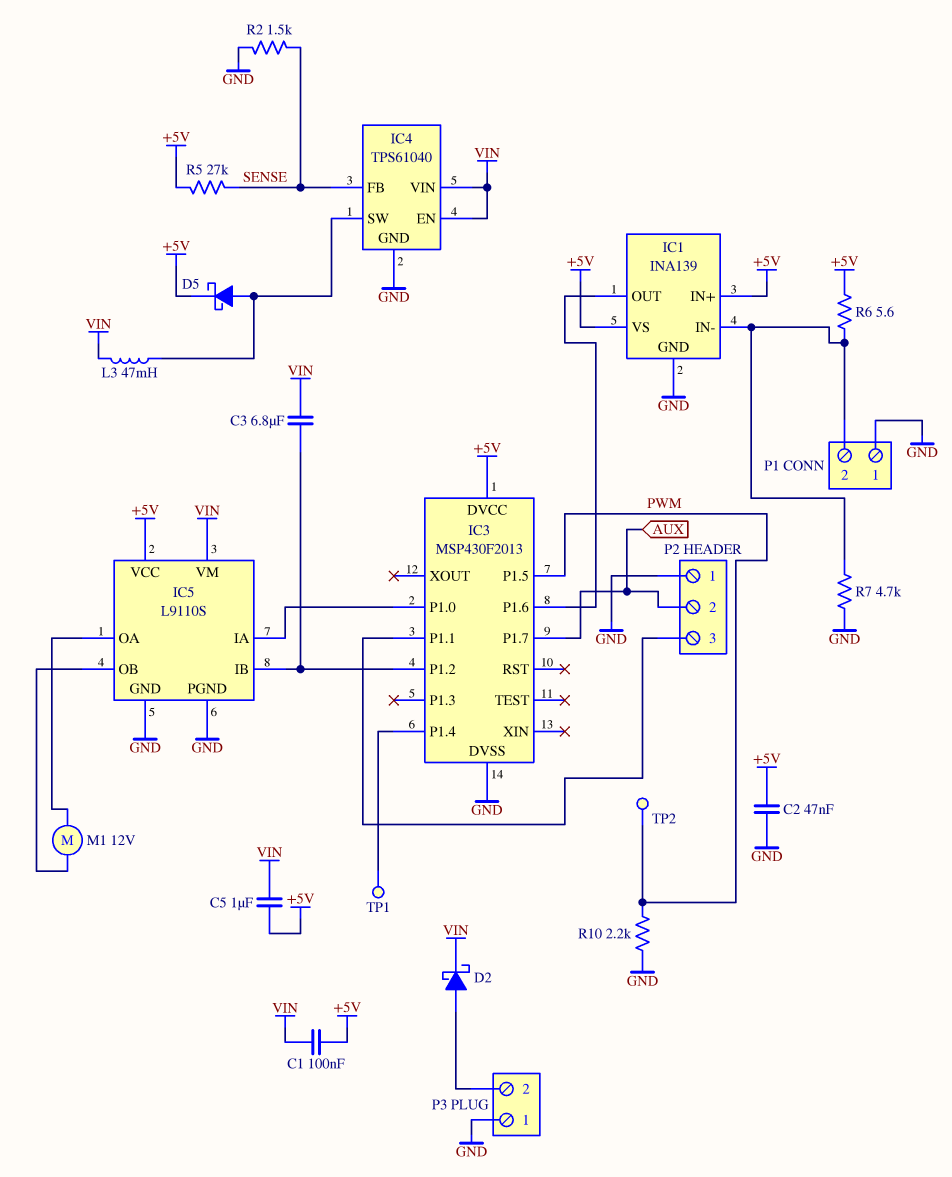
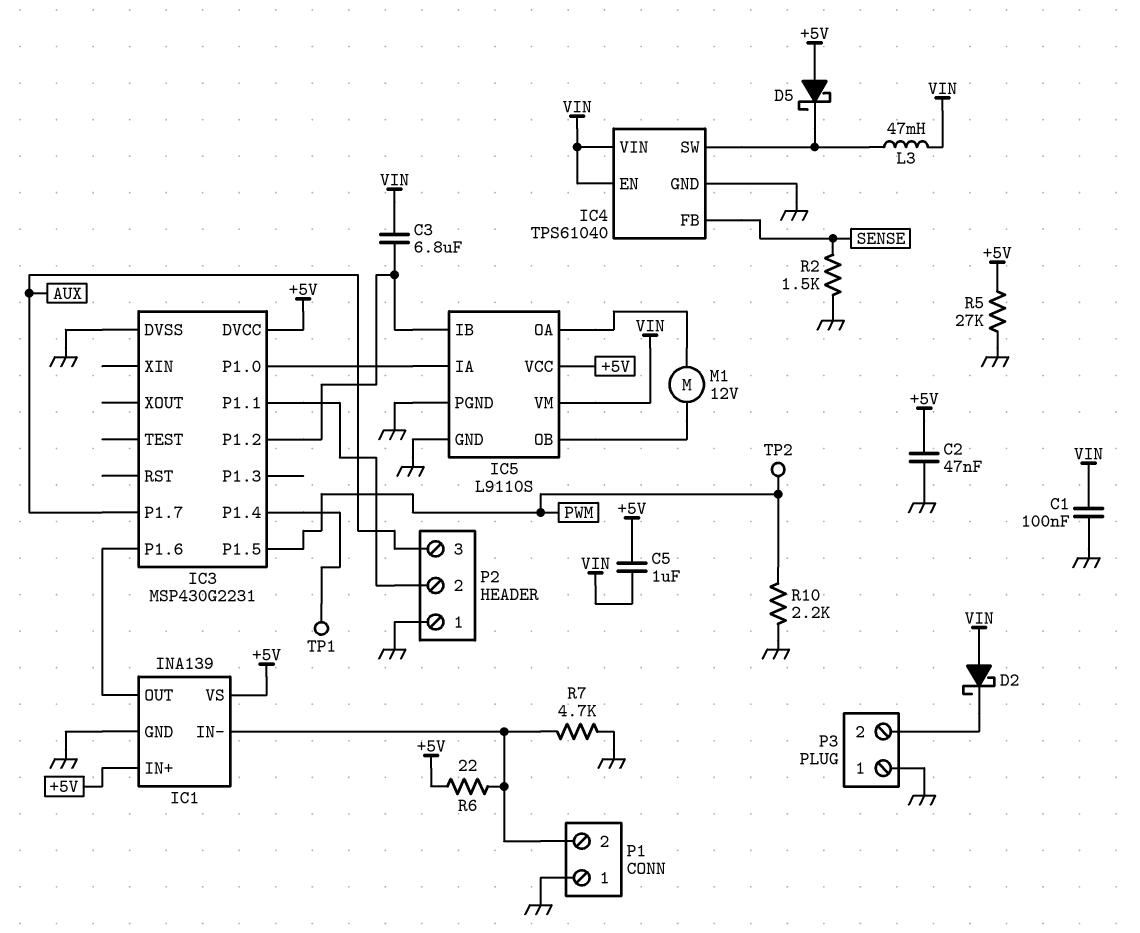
C1: 100nF (+5V, VIN) -> 100nF (GND, VIN)
D2: schottky (A P3/2, K VIN) -> schottky (A VIN, K P3/2)
D5: schottky (A IC4/SW, K +5V) -> schottky (A +5V, K IC4/SW)
IC3: MSP430F2013 -> MSP430G2231
P2 pin 2: AUX -> IC3/P1.1
P2 pin 3: IC3/P1.1 -> AUX
R5: 27k (+5V, SENSE) -> 27k (+5V, GND)
R6: 5.6 (+5V, IC1/IN-) -> 22 (+5V, IC1/IN-)

